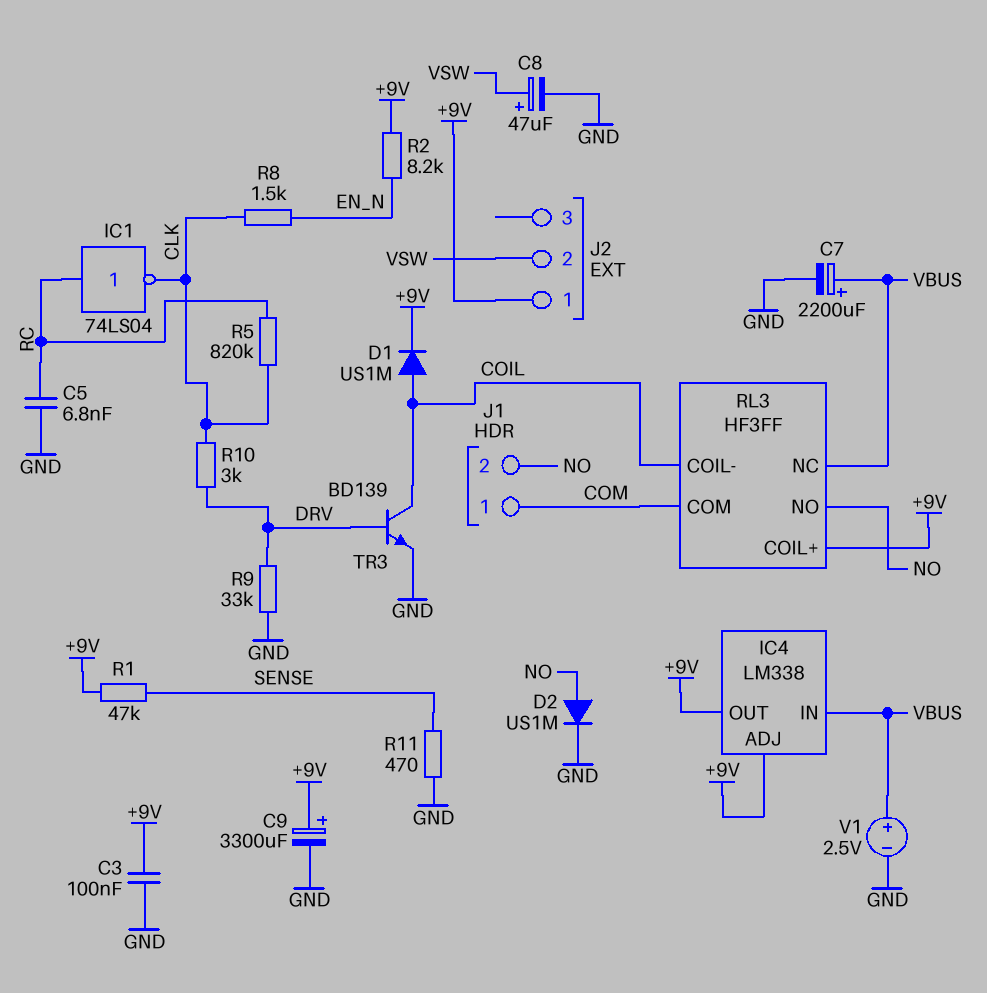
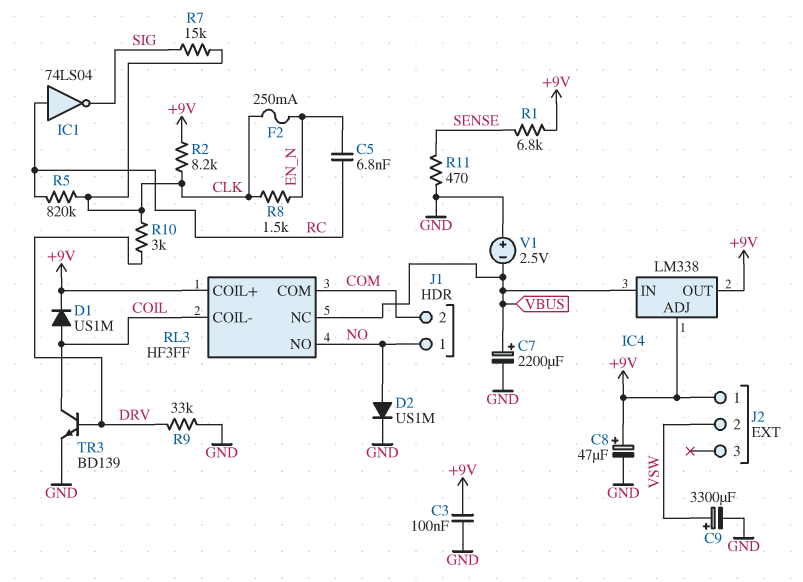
C5: 6.8nF (GND, RC) -> 6.8nF (EN_N, RC)
C8: 47uF (plus VSW, minus GND) -> 47uF (plus +9V, minus GND)
C9: 3300uF (plus +9V, minus GND) -> 3300uF (plus VSW, minus GND)
F2: none -> 250mA (CLK, EN_N)
IC1: NOT 74LS04 (in RC, out CLK) -> NOT 74LS04 (in RC, out SIG)
J1 pin 1: COM -> NO
J1 pin 2: NO -> COM
R1: 47k (+9V, SENSE) -> 6.8k (+9V, SENSE)
R2: 8.2k (+9V, EN_N) -> 8.2k (+9V, CLK)
R7: none -> 15k (CLK, SIG)
V1: 2.5V (plus VBUS, minus GND) -> 2.5V (plus GND, minus VBUS)

